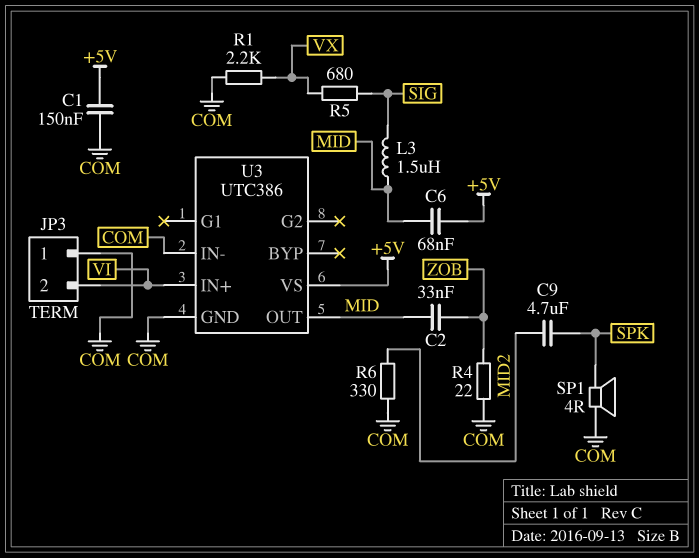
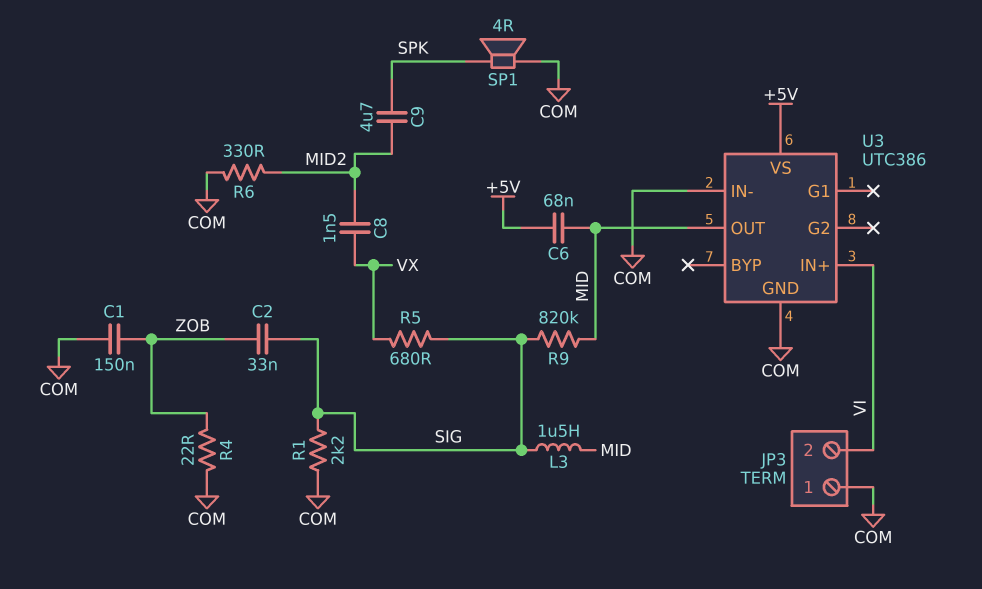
C1: 150nF (+5V, COM) -> 150nF (COM, ZOB)
C2: 33nF (MID, ZOB) -> 33nF (SIG, ZOB)
C8: none -> 1.5nF (MID2, VX)
R1: 2.2k (COM, VX) -> 2.2k (COM, SIG)
R9: none -> 820k (MID, SIG)

